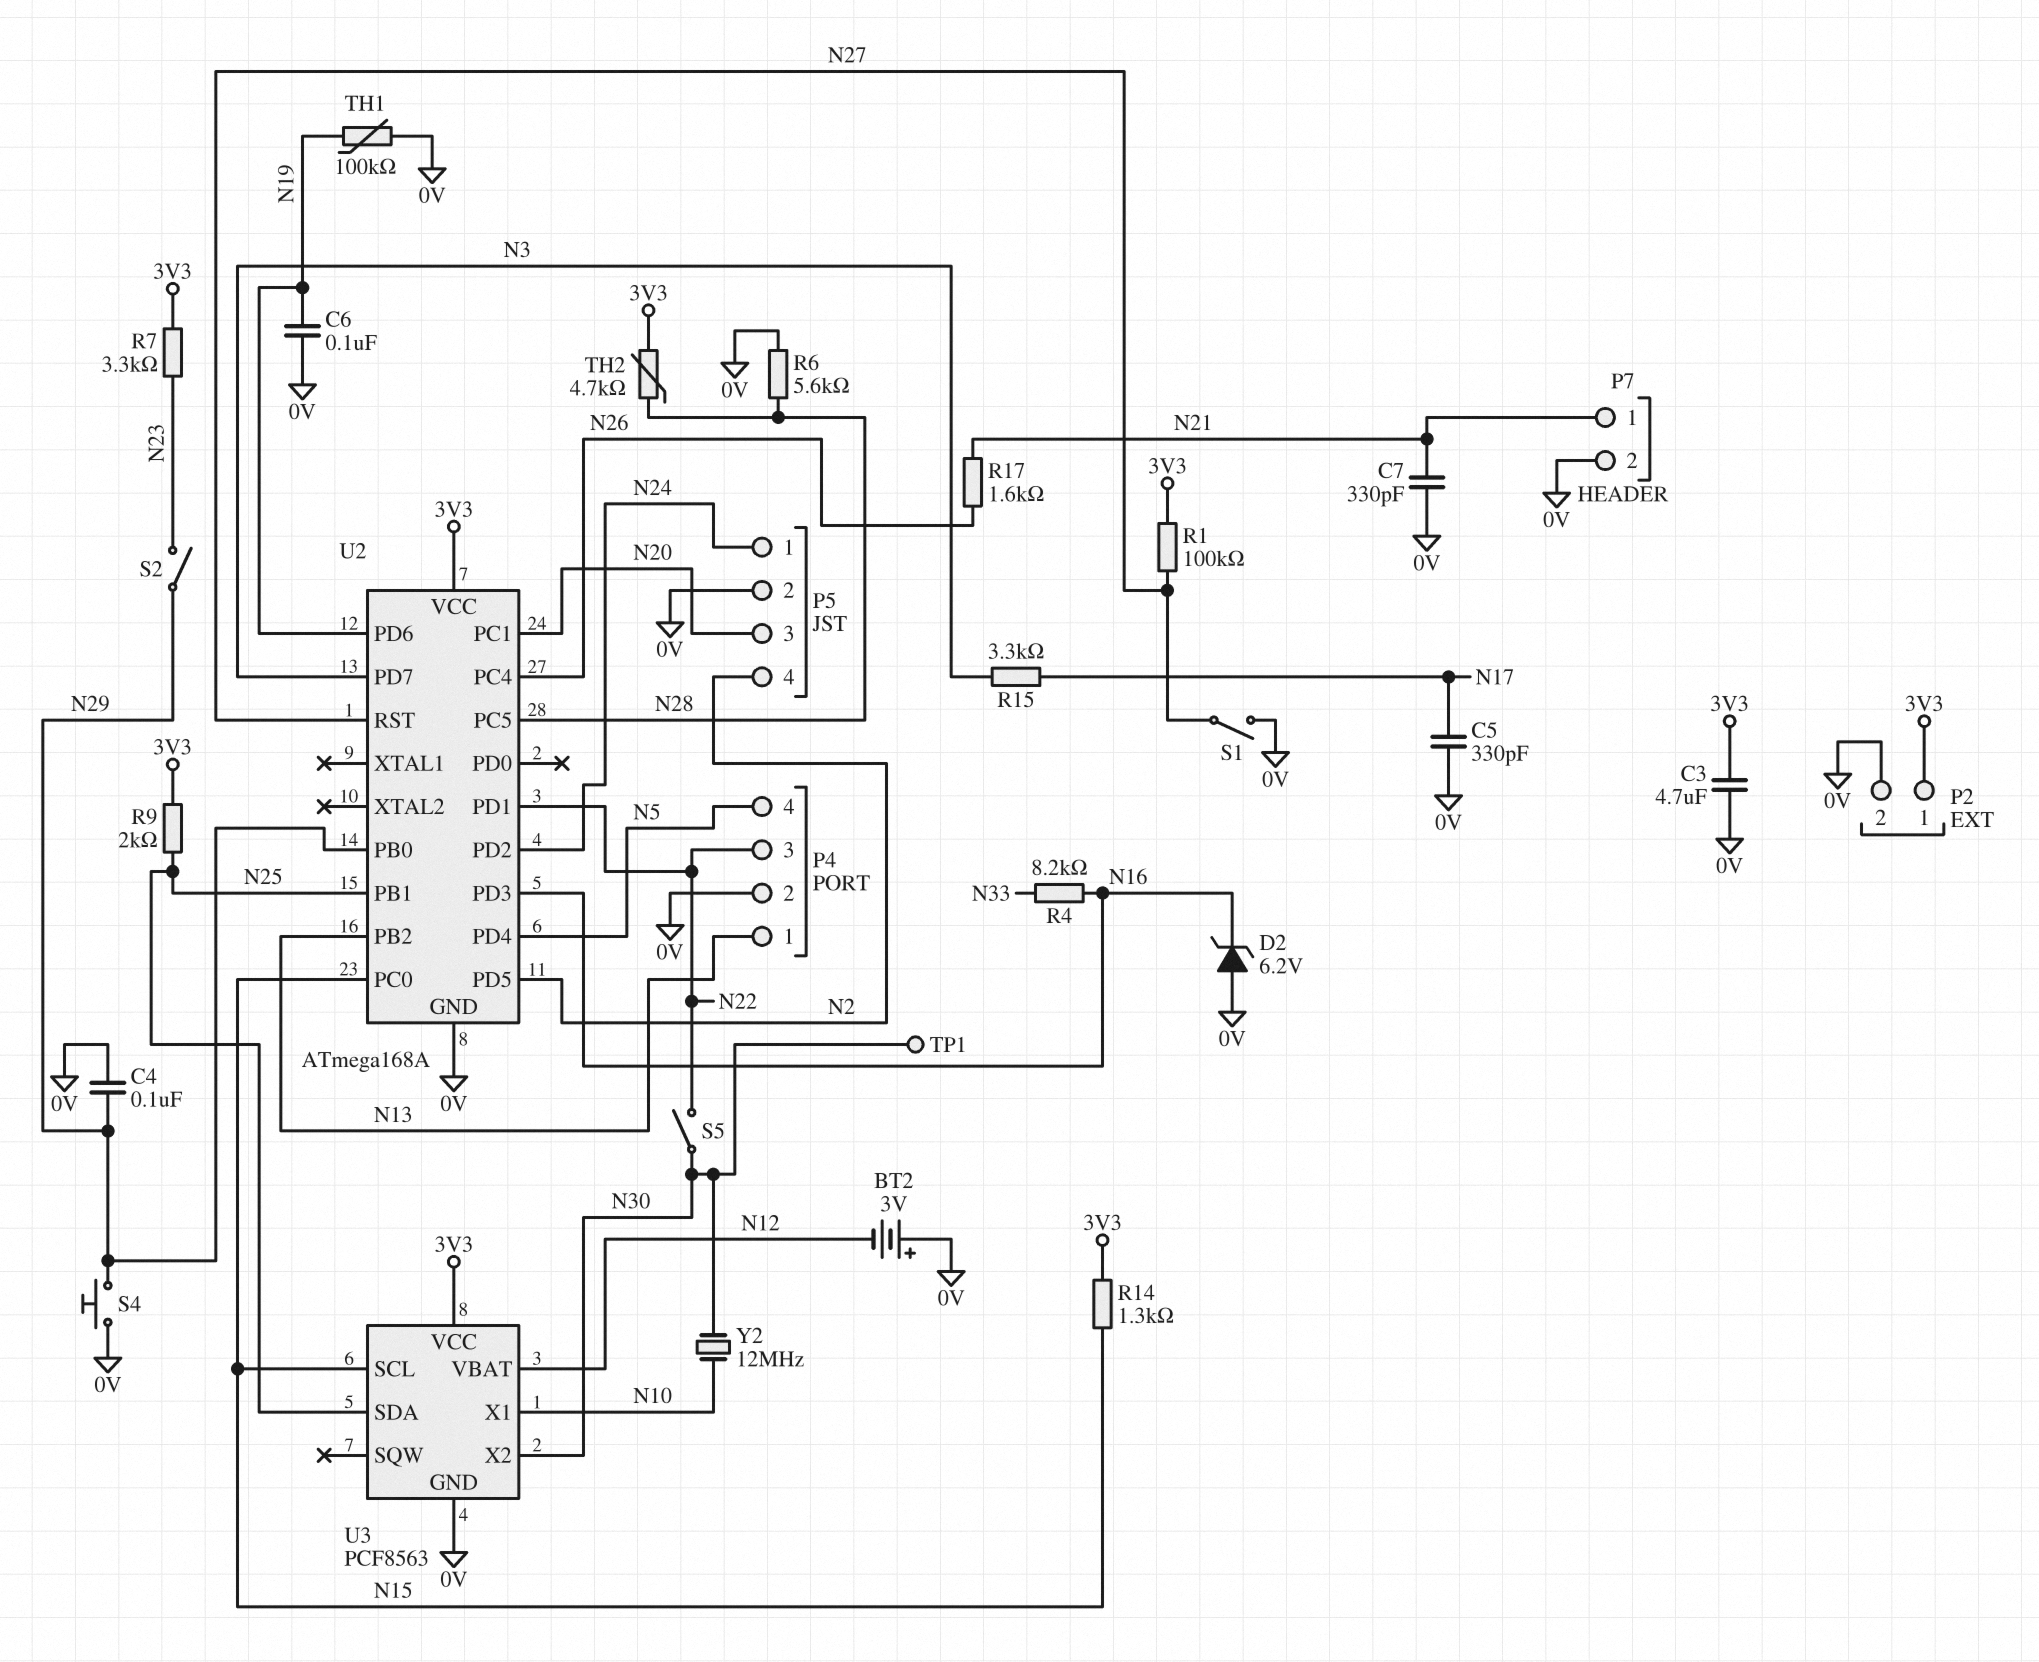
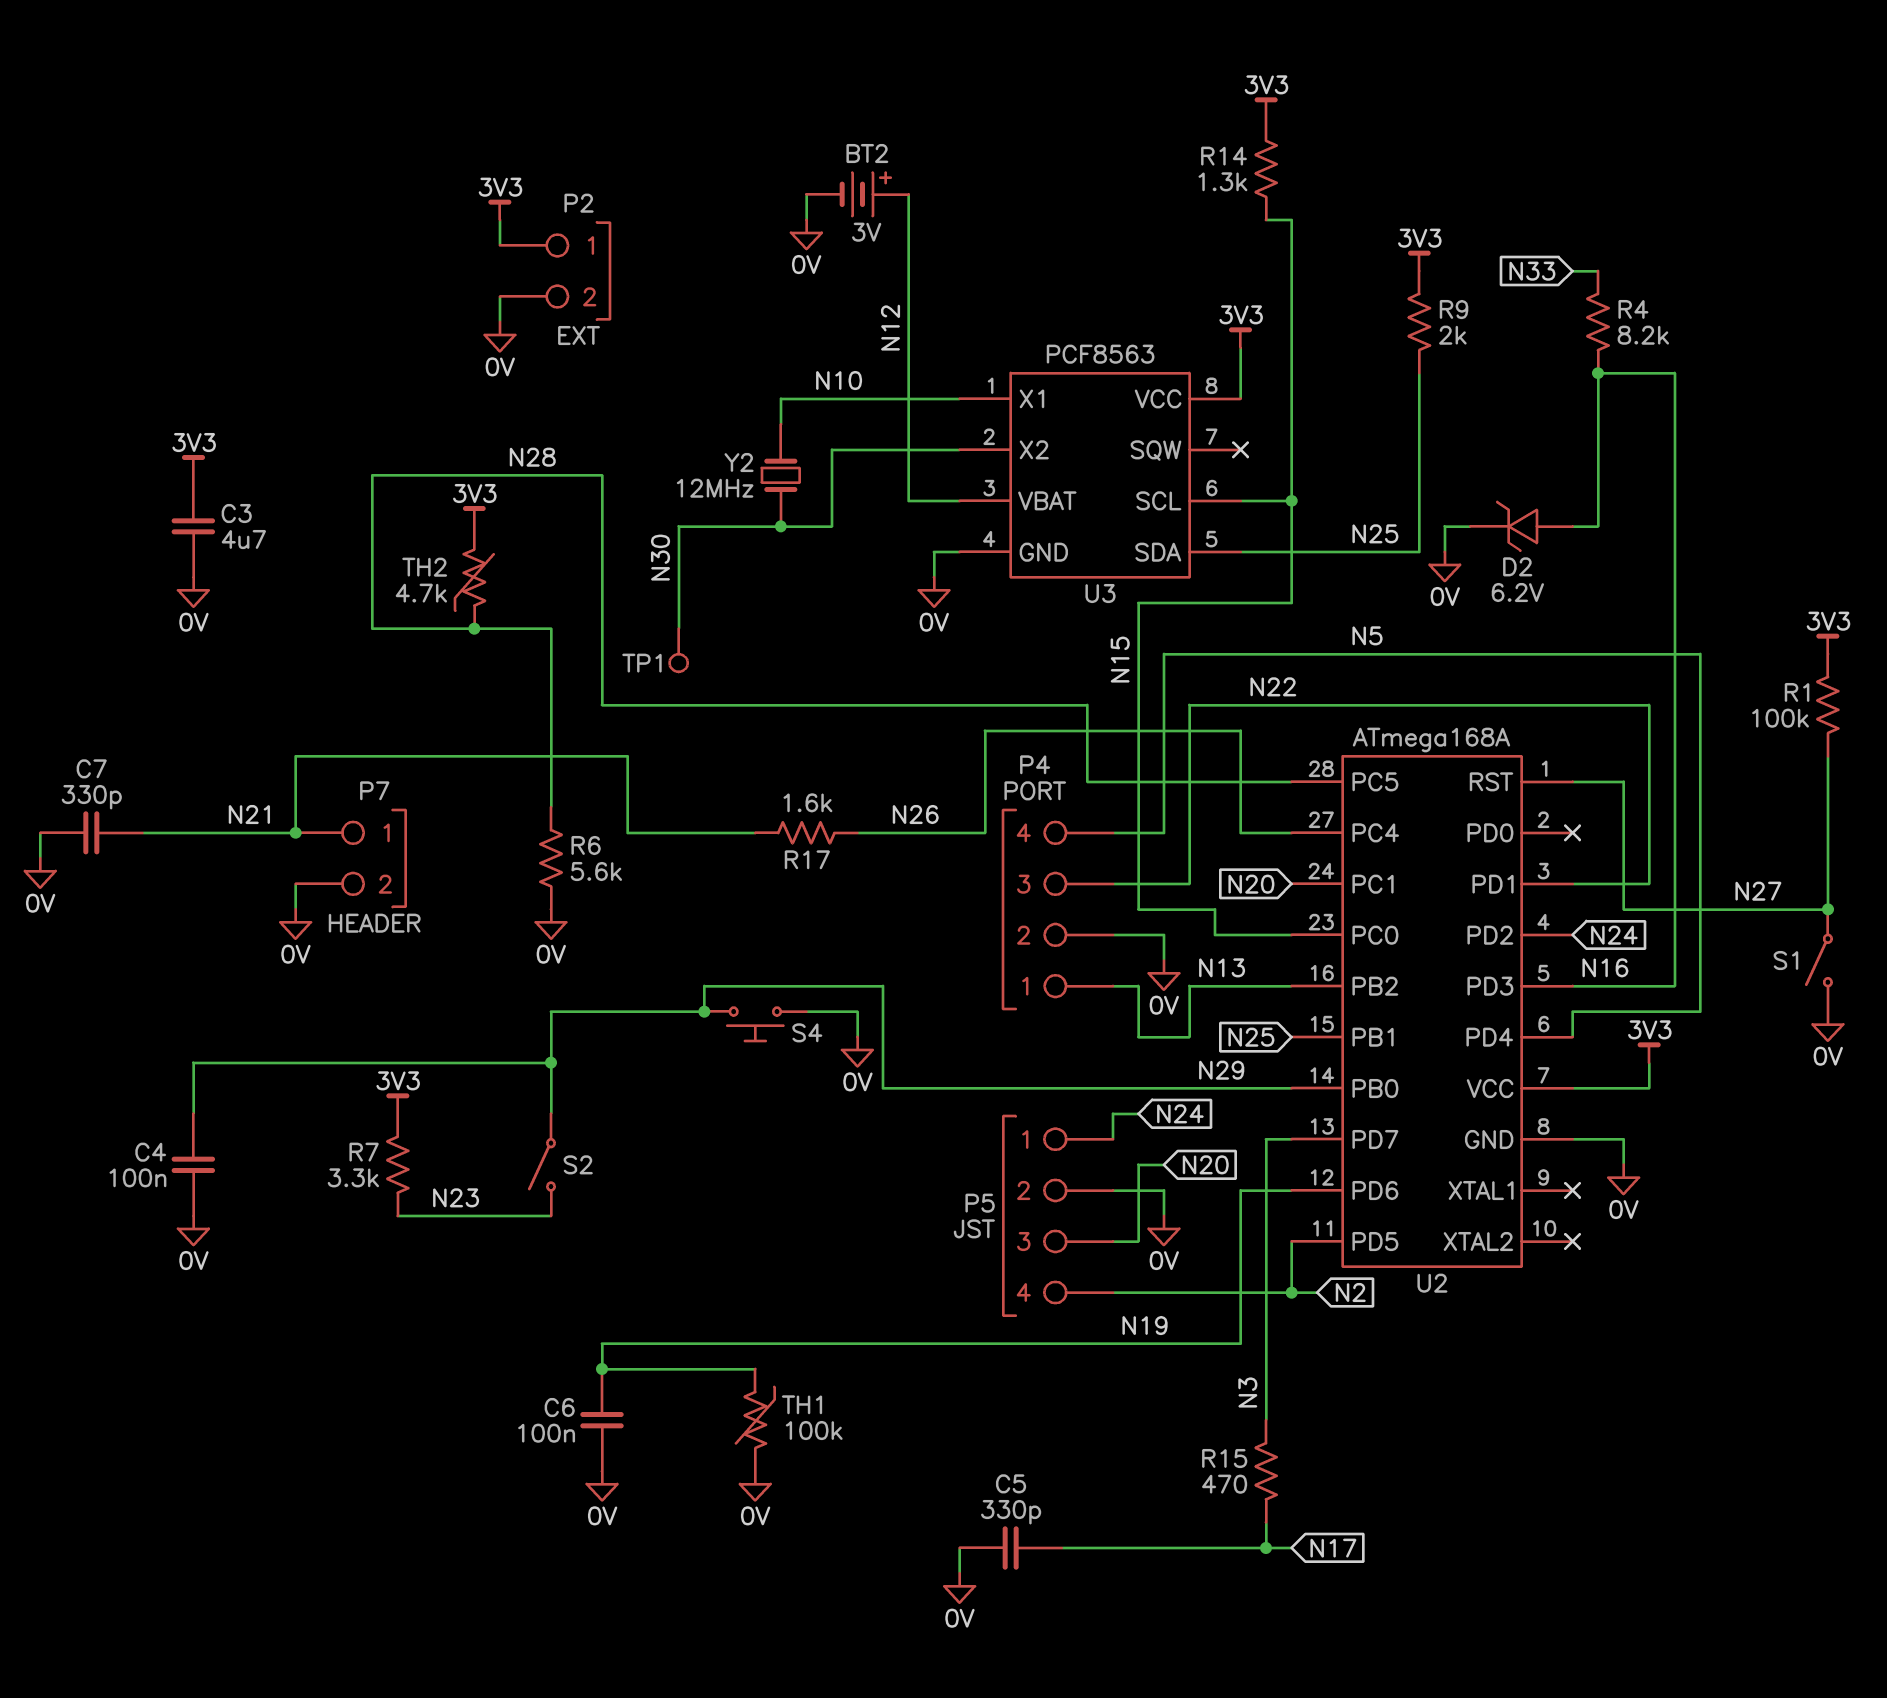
BT2: 3V (plus 0V, minus N12) -> 3V (plus N12, minus 0V)
D2: zener 6.2V (A 0V, K N16) -> zener 6.2V (A N16, K 0V)
R15: 3.3k (N3, N17) -> 470 (N3, N17)
S5: switch (N22, N30) -> none

